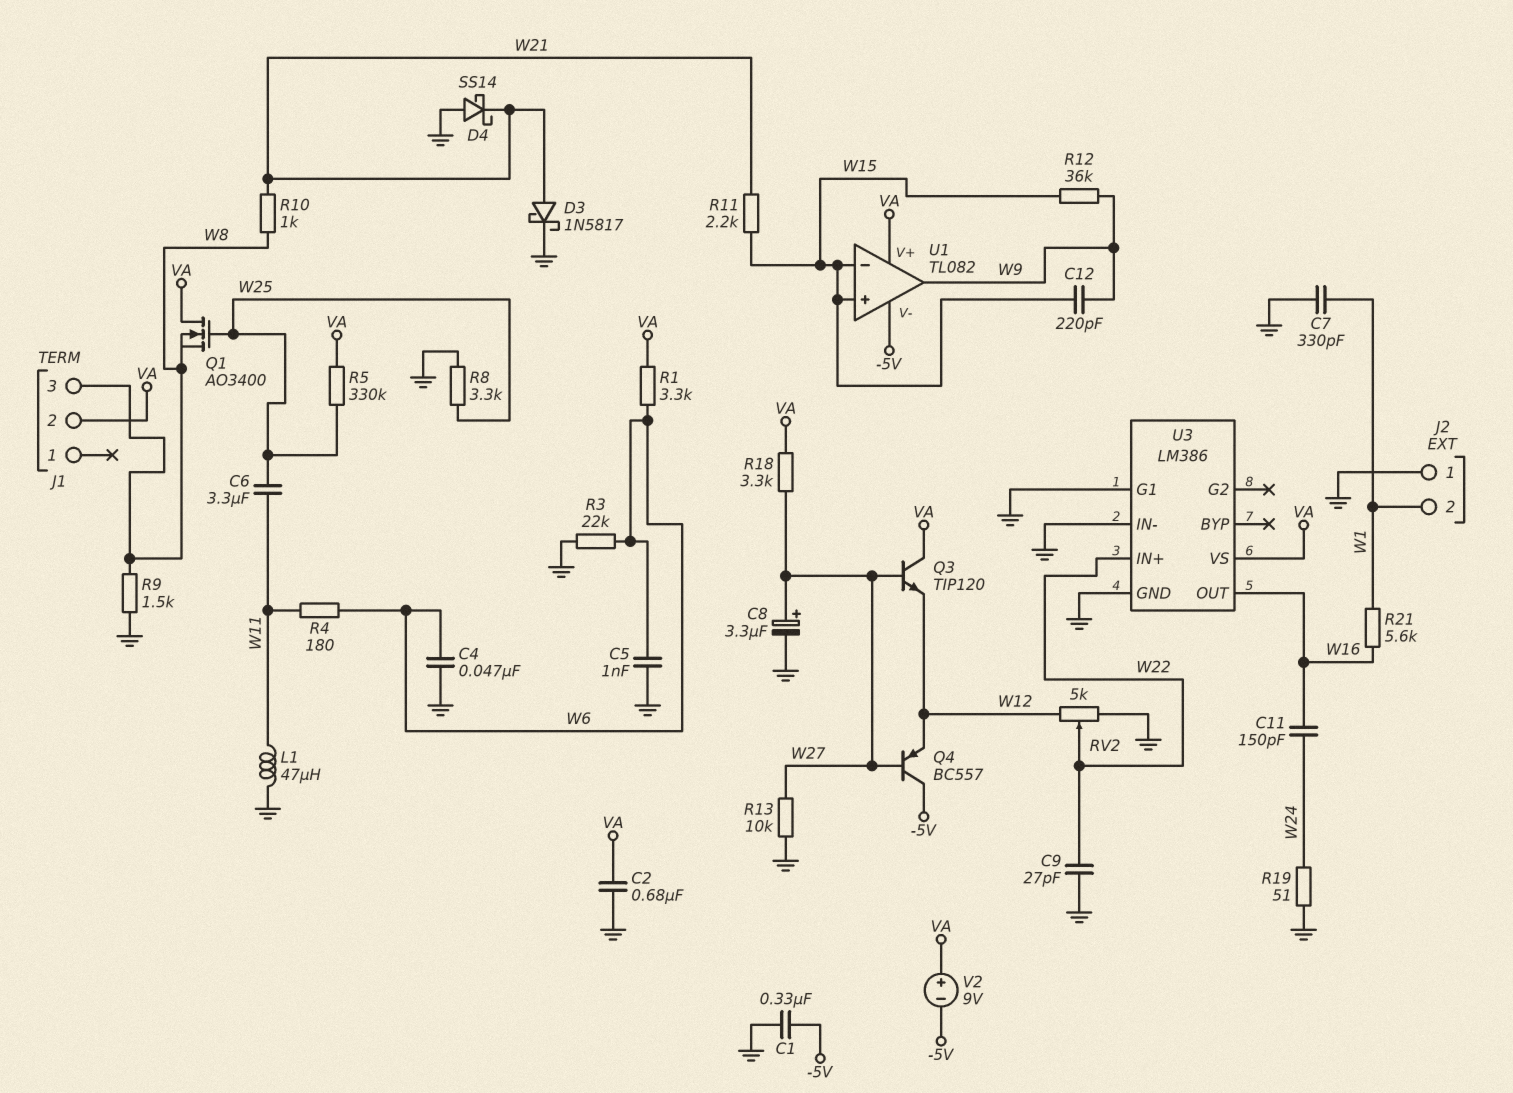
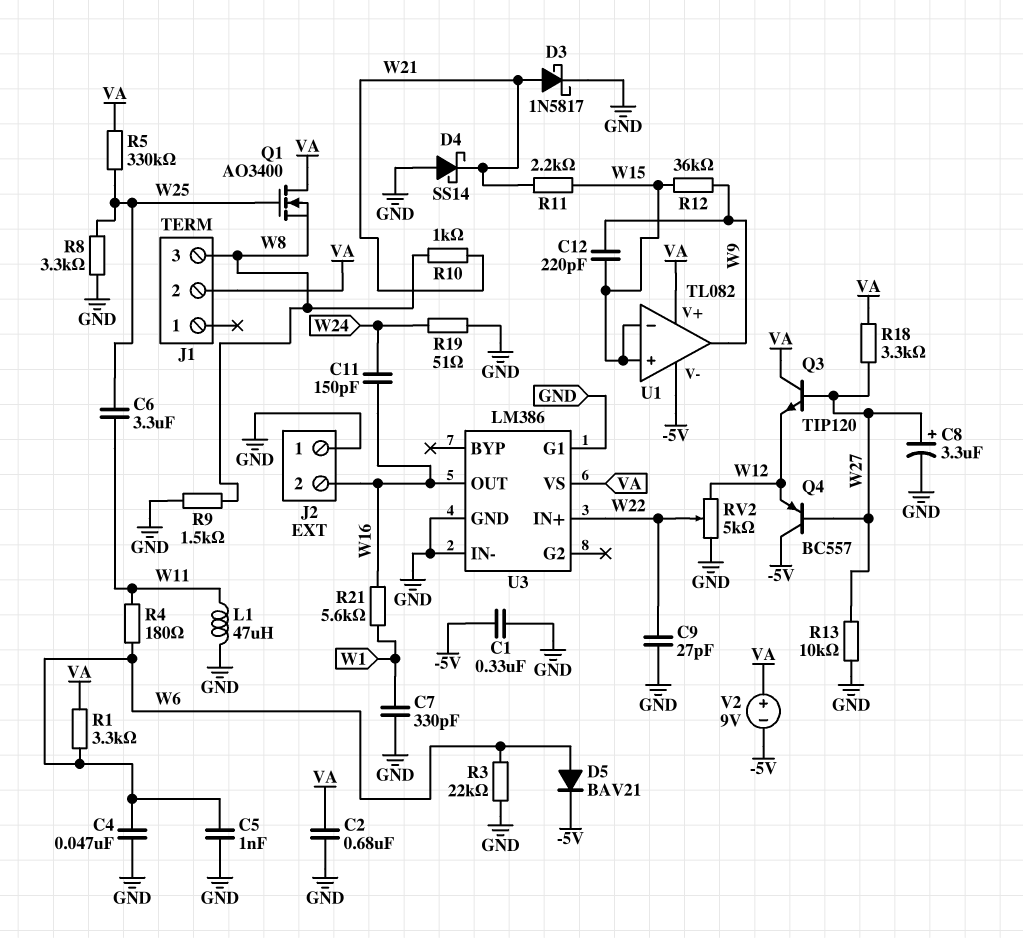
D5: none -> diode BAV21 (A W6, K -5V)
J2 pin 2: W1 -> W16

